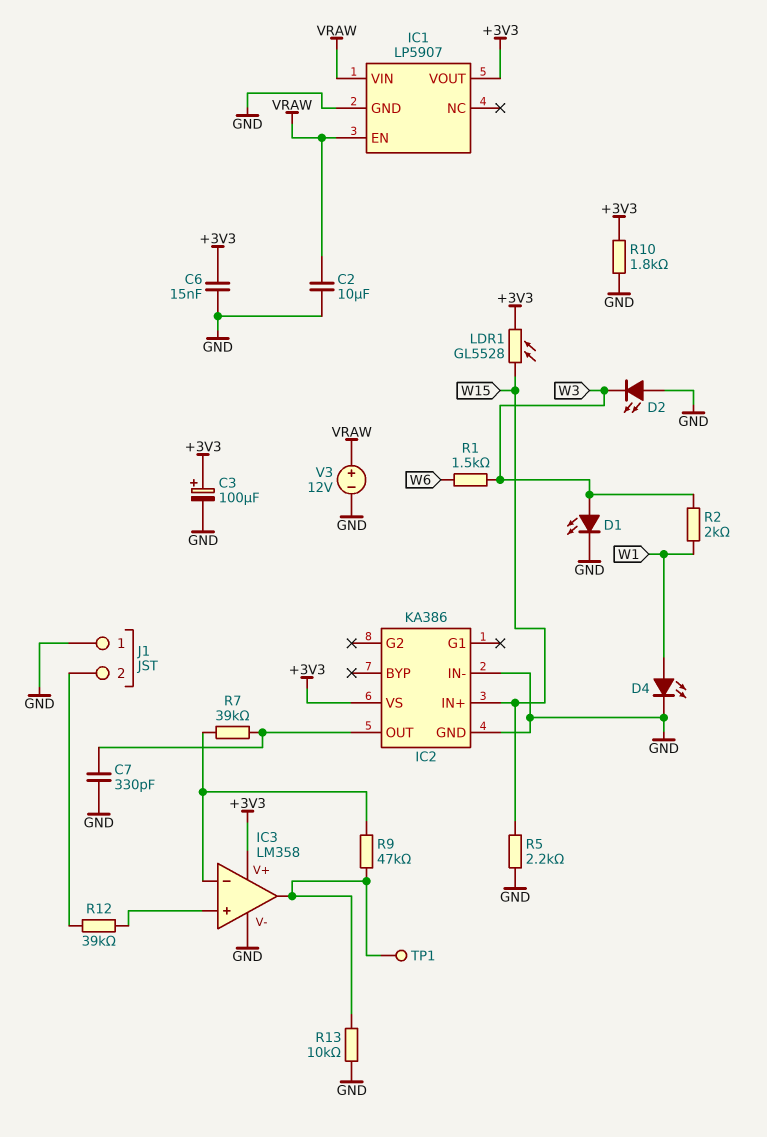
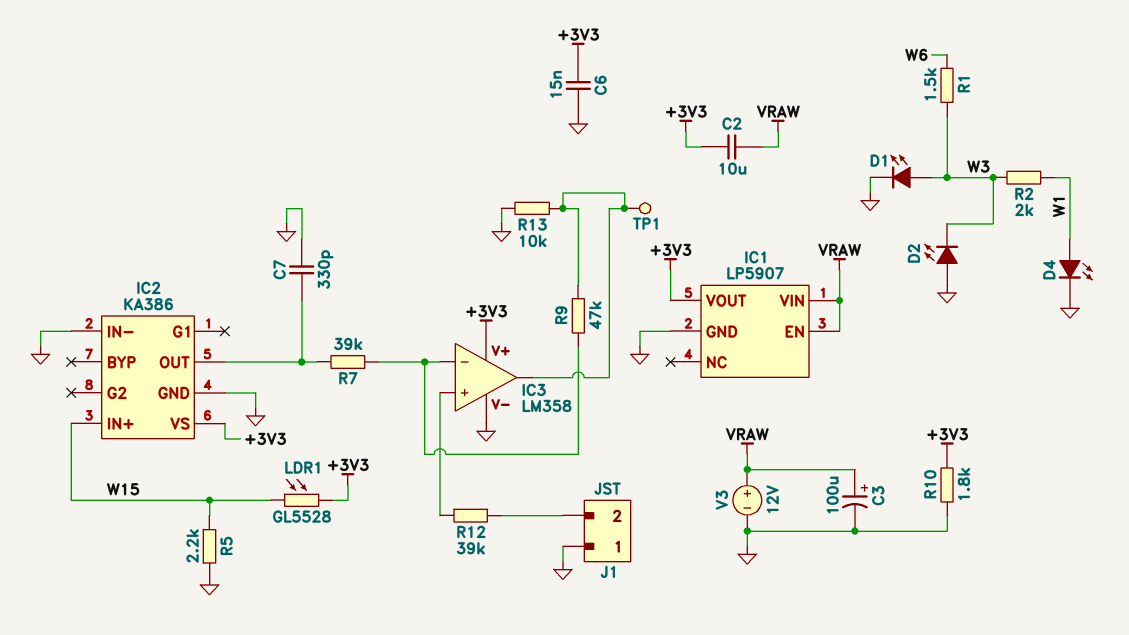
C2: 10uF (GND, VRAW) -> 10uF (+3V3, VRAW)
C3: 100uF (plus +3V3, minus GND) -> 100uF (plus VRAW, minus GND)

